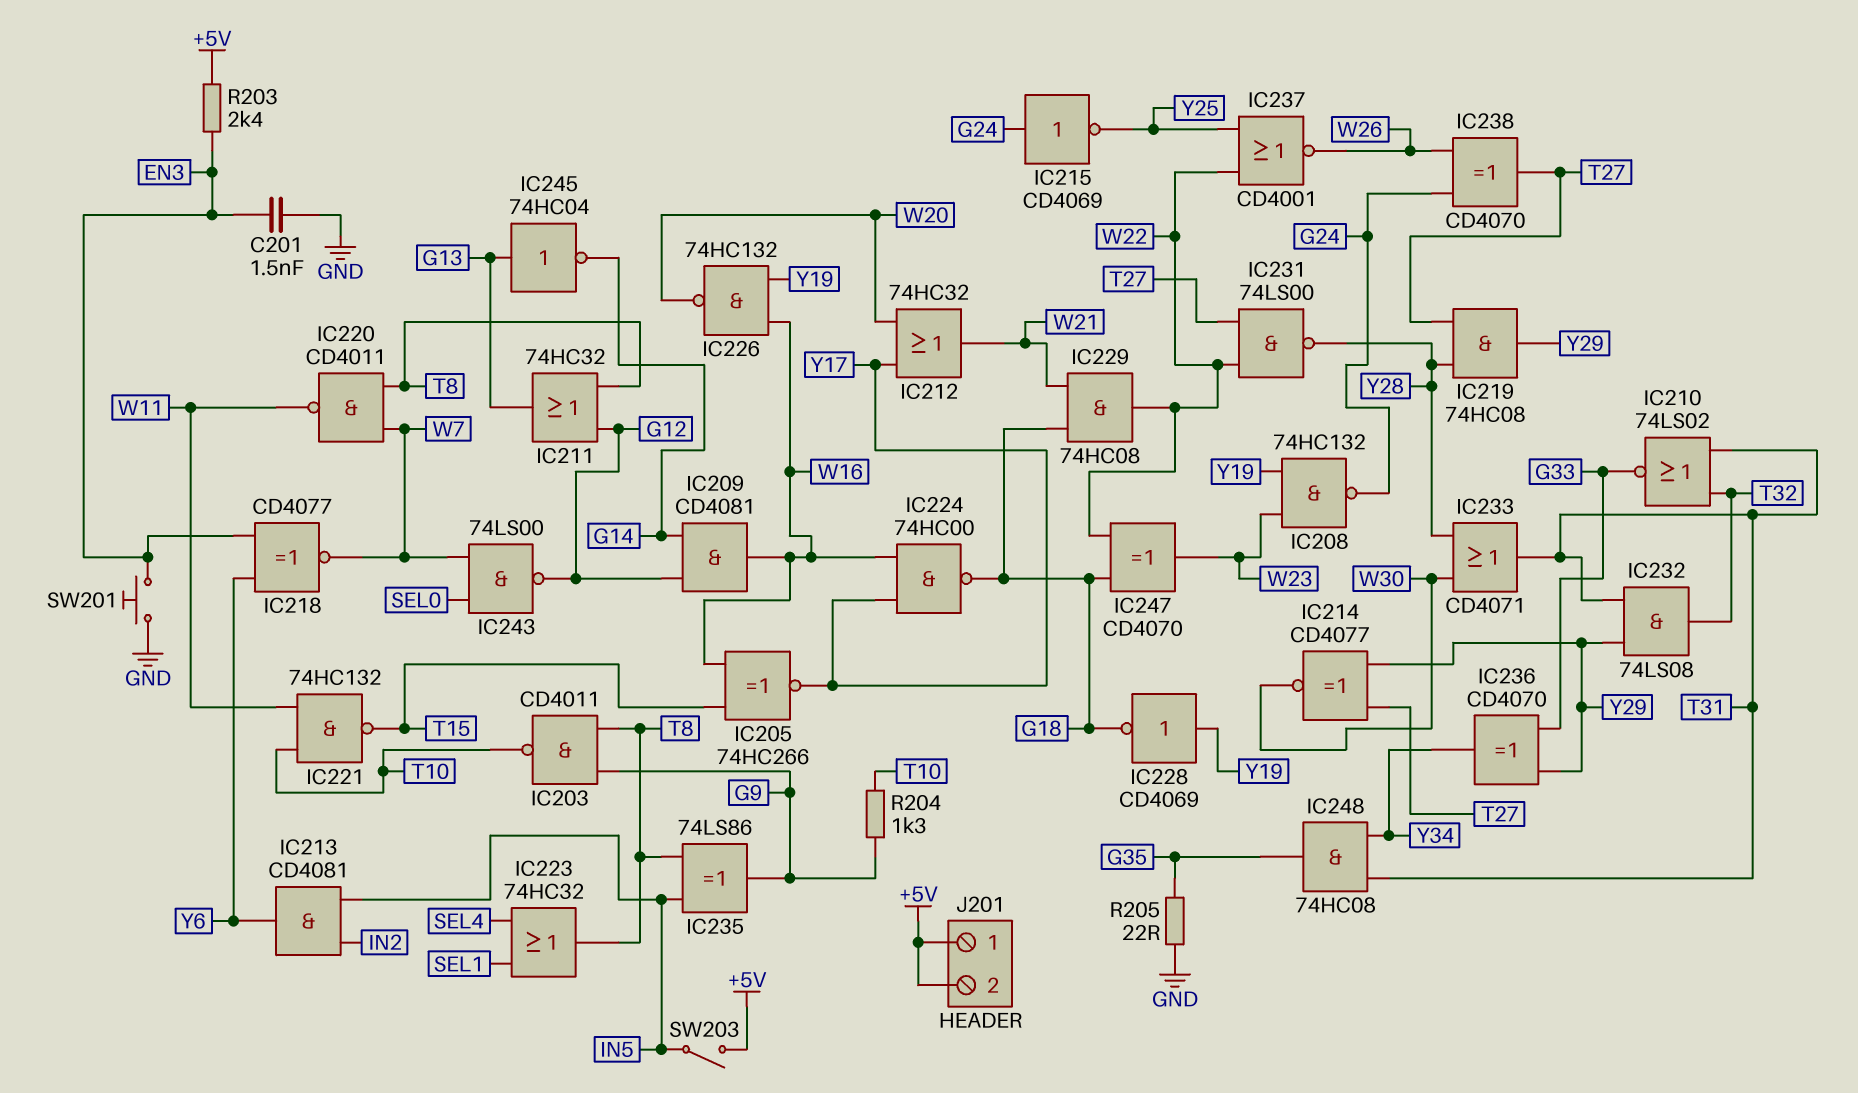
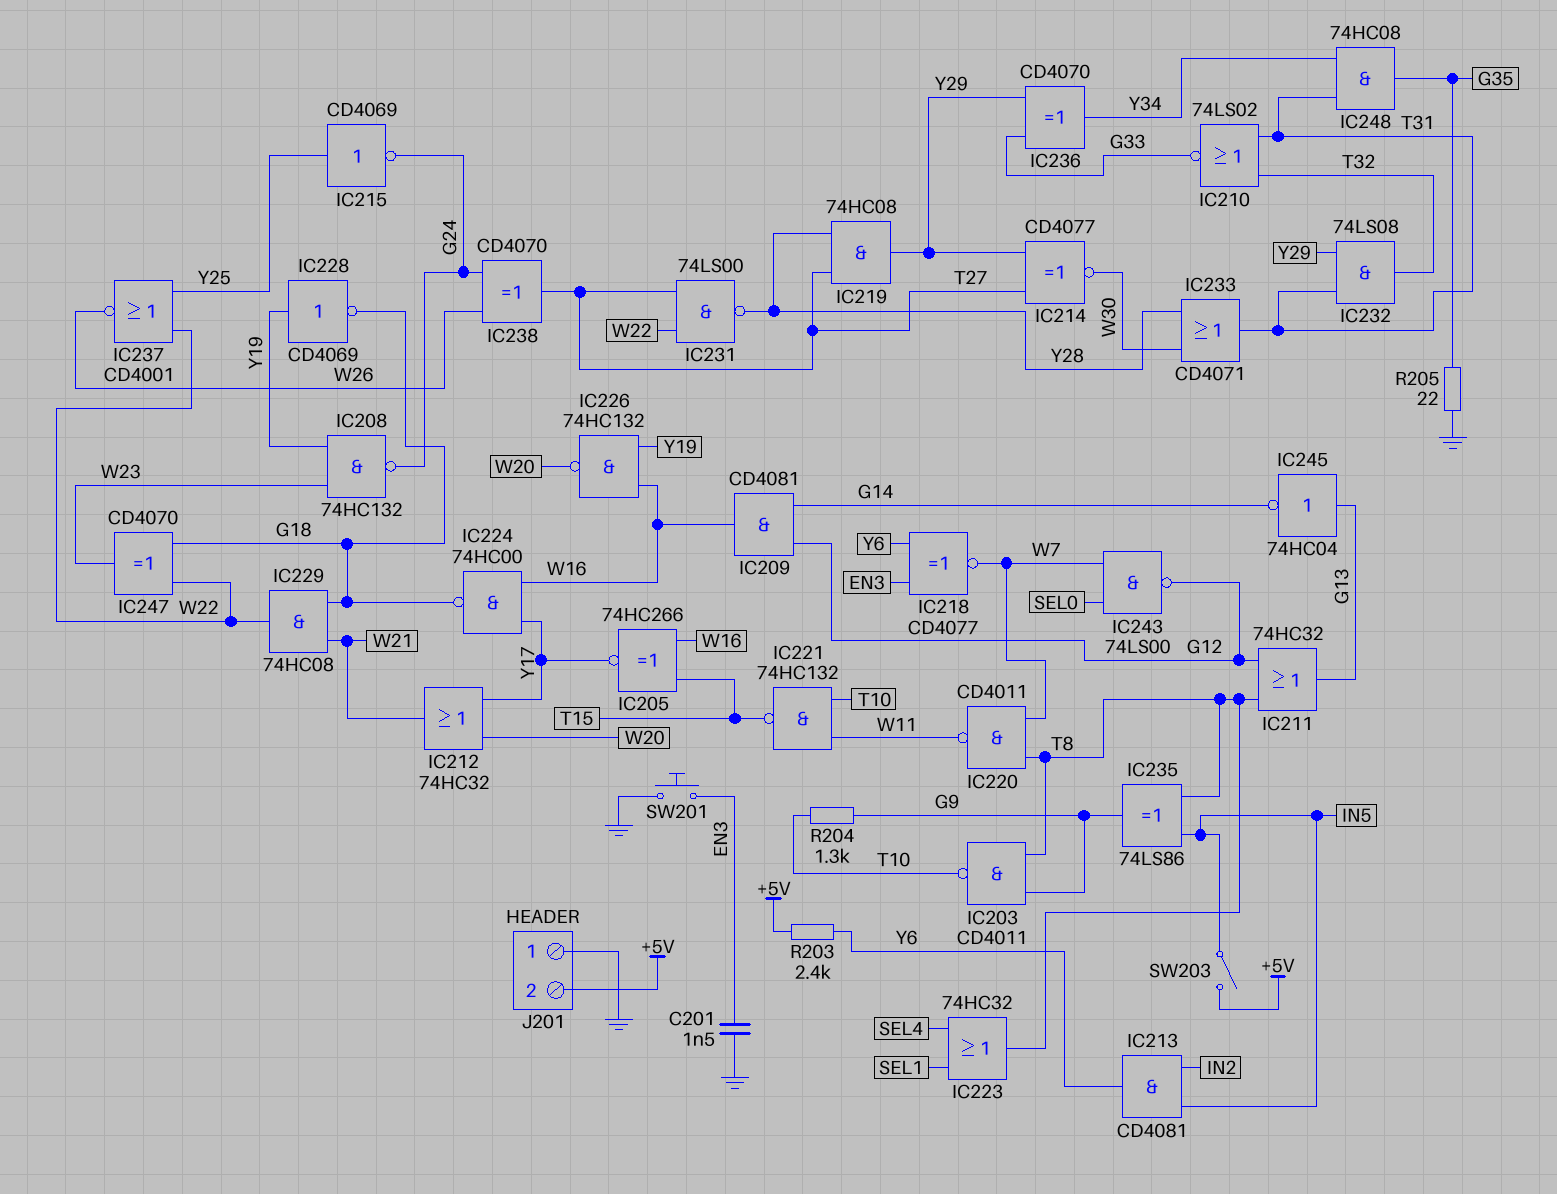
IC215: NOT CD4069 (in G24, out Y25) -> NOT CD4069 (in Y25, out G24)
J201 pin 1: +5V -> GND
R203: 2.4k (+5V, EN3) -> 2.4k (+5V, Y6)

